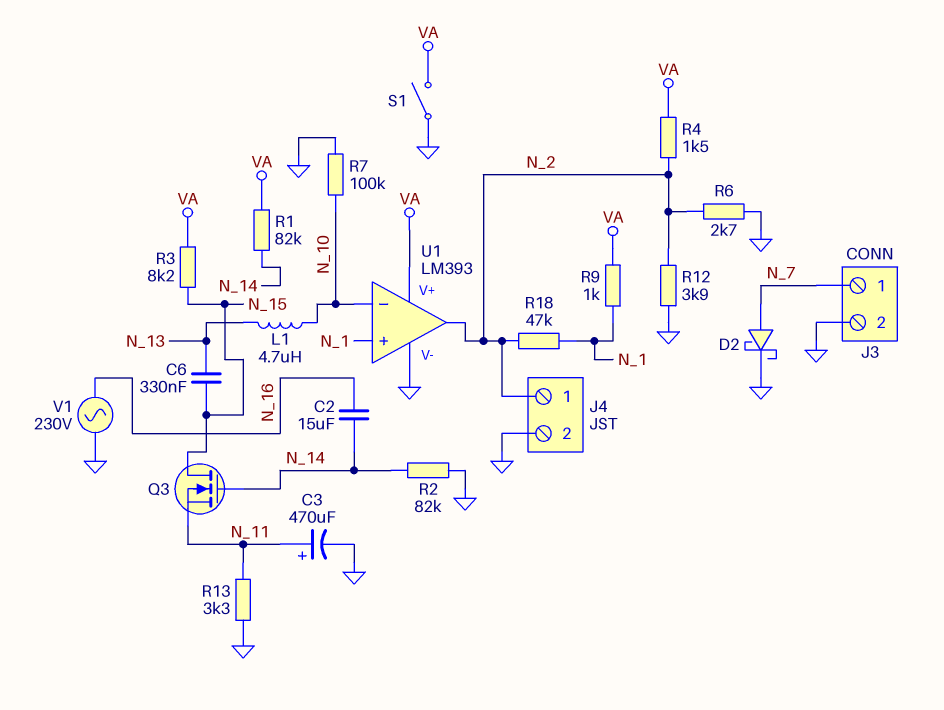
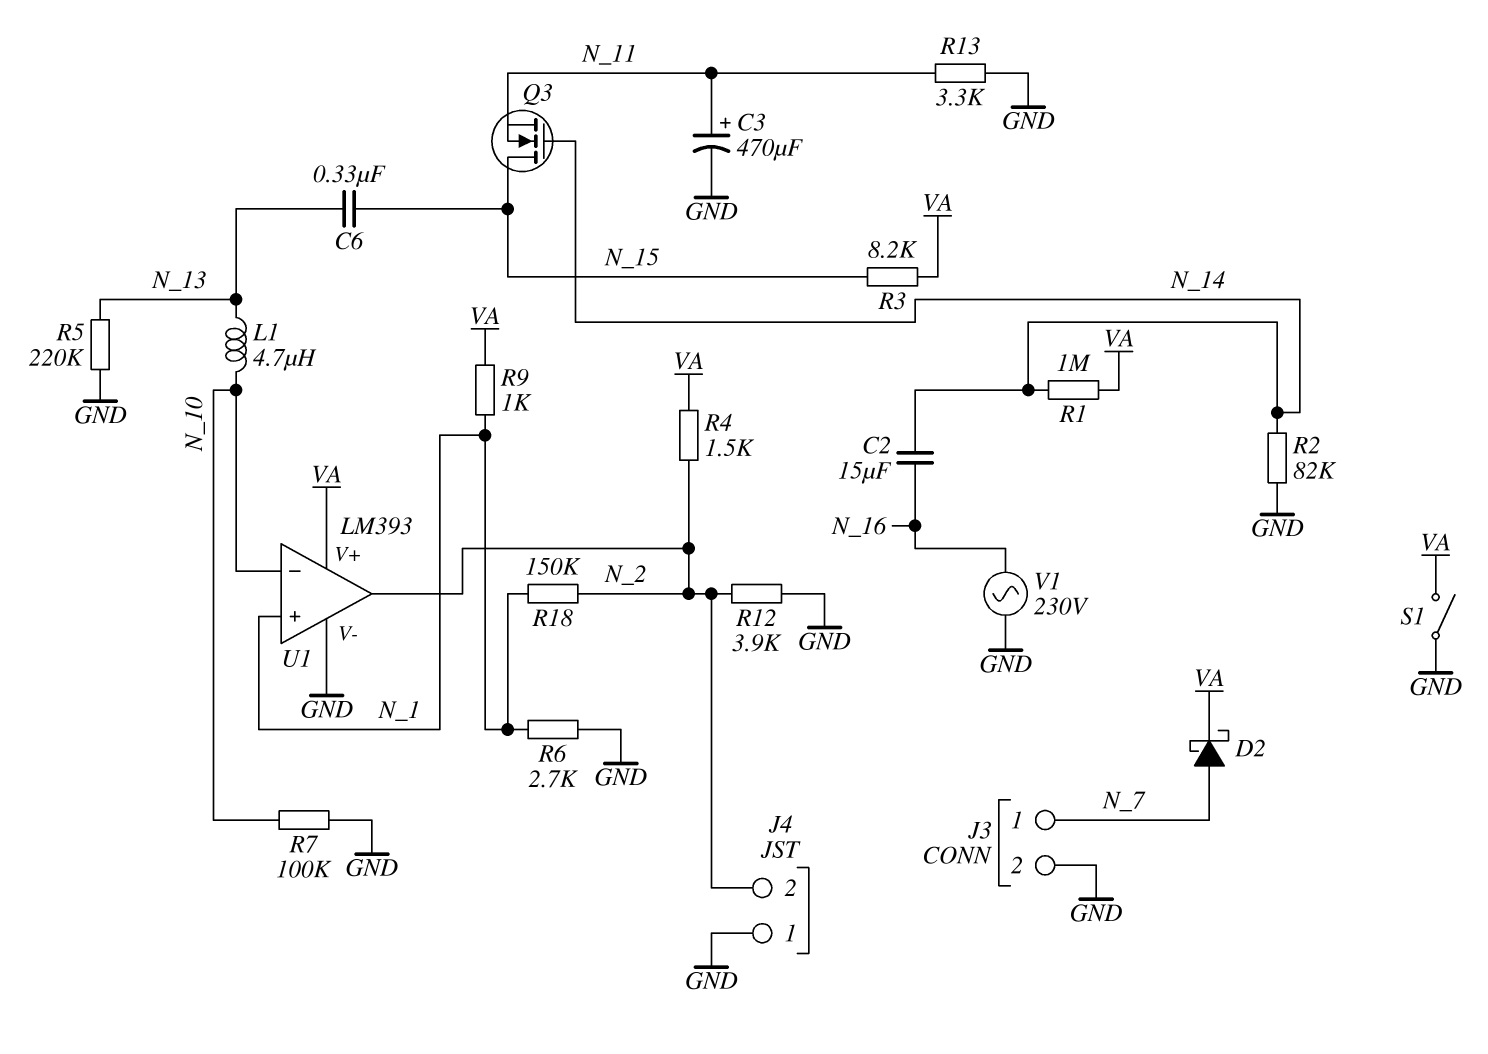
D2: schottky (A N_7, K GND) -> schottky (A N_7, K VA)
J4 pin 1: N_2 -> GND
J4 pin 2: GND -> N_2
R1: 82k (N_14, VA) -> 1M (N_14, VA)
R5: none -> 220k (GND, N_13)
R6: 2.7k (GND, N_2) -> 2.7k (GND, N_1)
R18: 47k (N_1, N_2) -> 150k (N_1, N_2)

